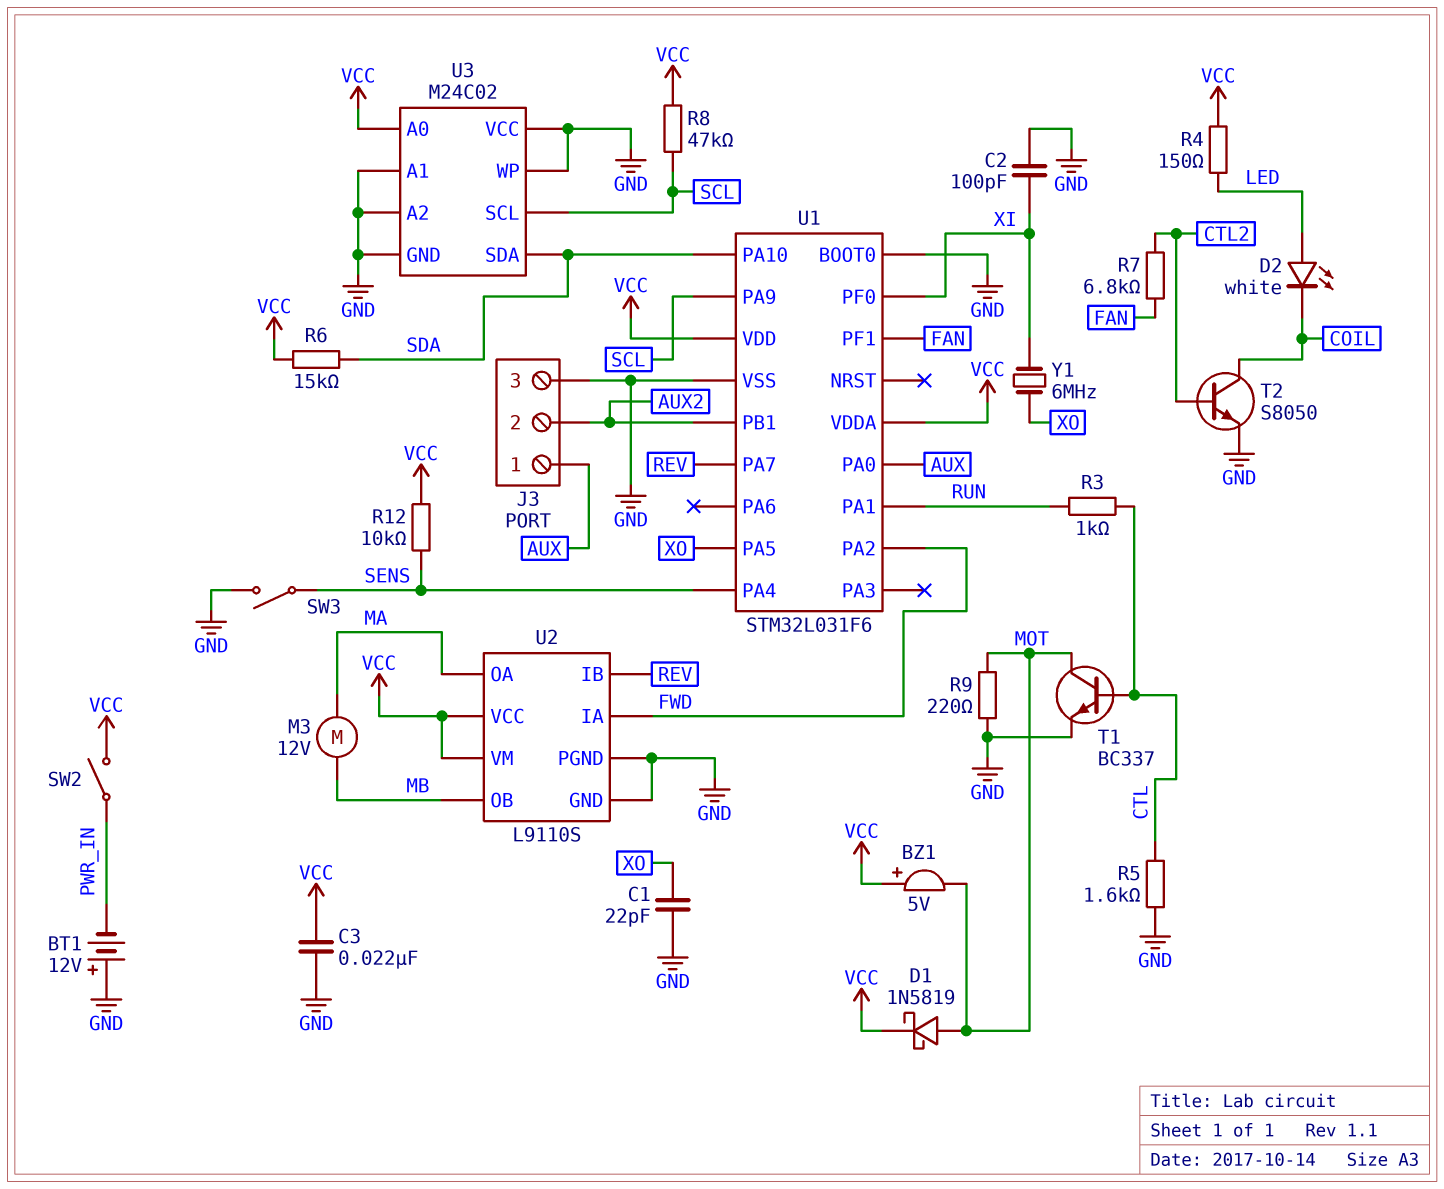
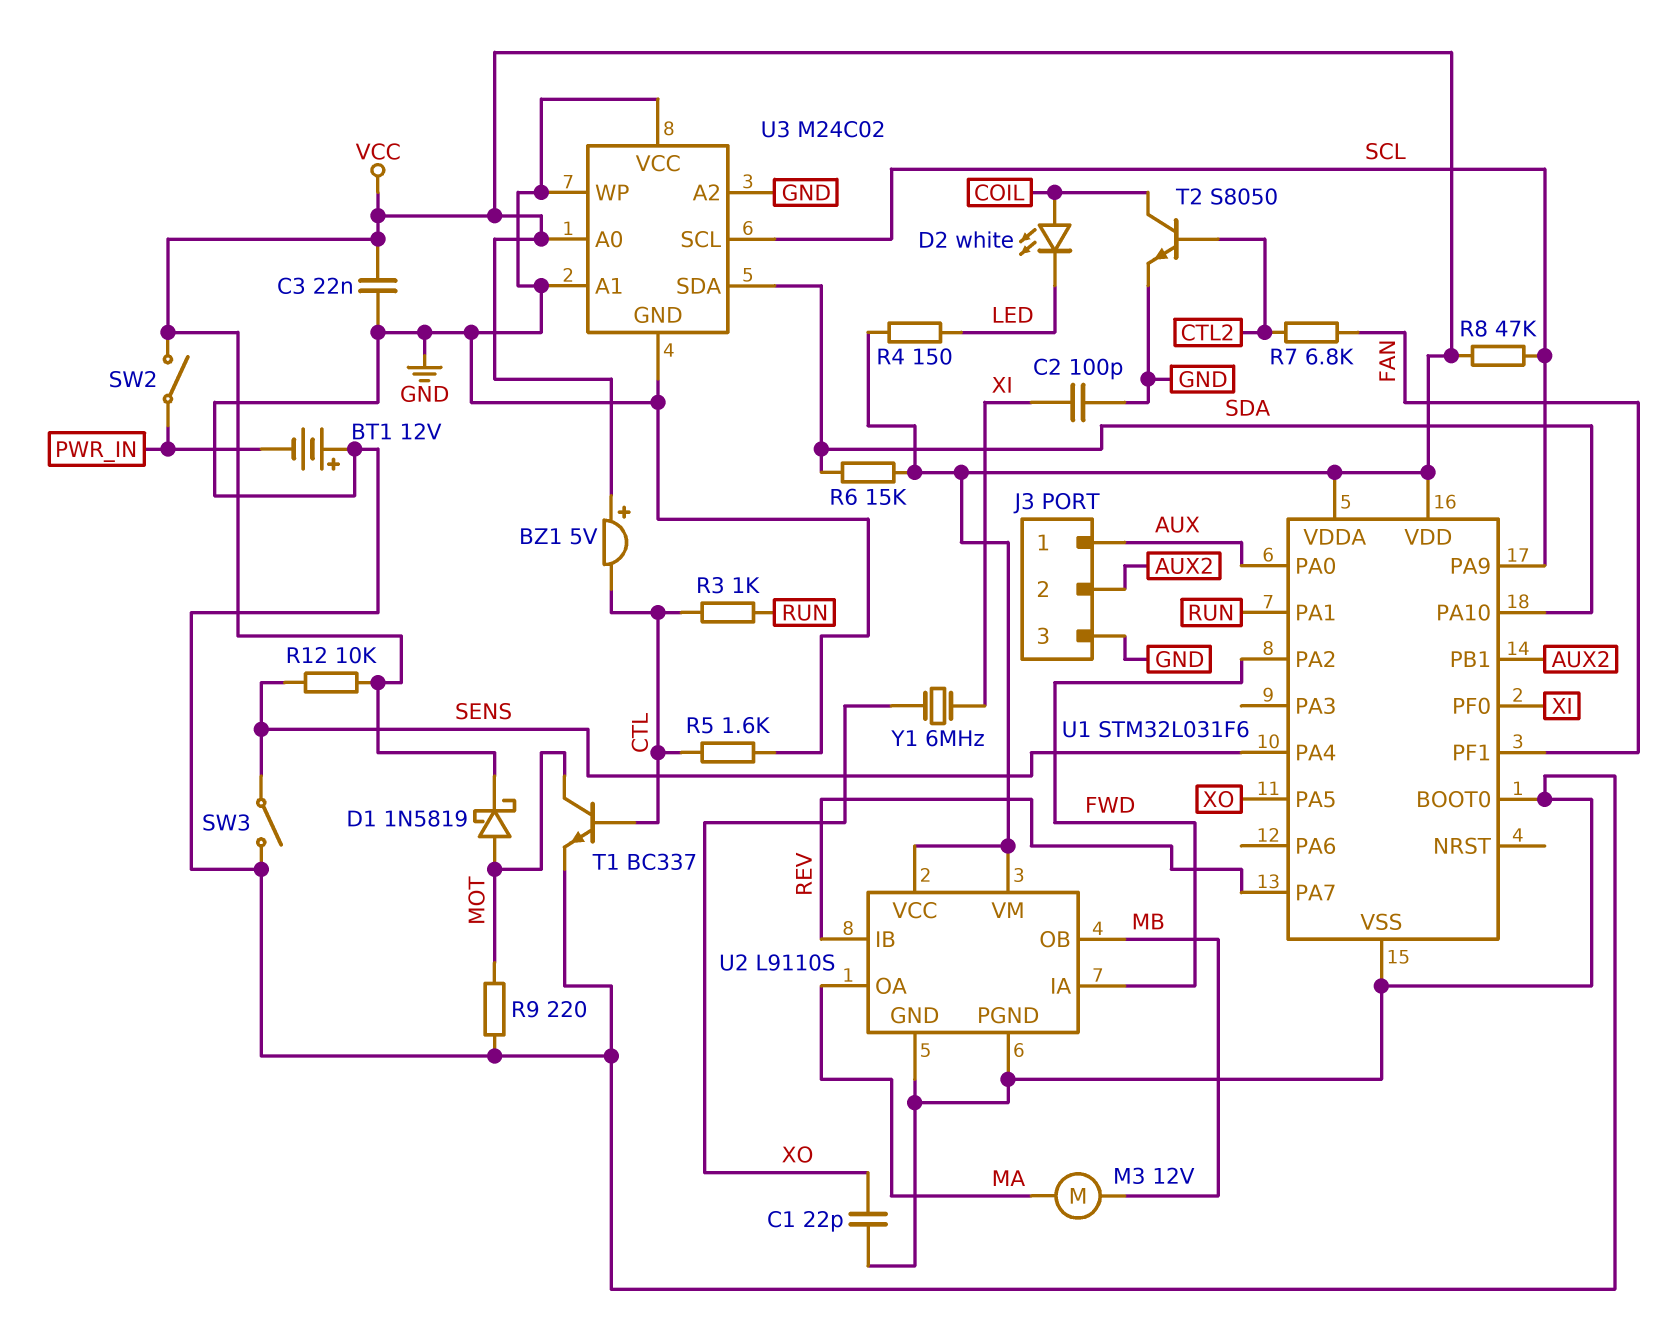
BZ1: buzzer 5V (plus VCC, minus MOT) -> buzzer 5V (plus VCC, minus CTL)
D2: LED white (A LED, K COIL) -> LED white (A COIL, K LED)

